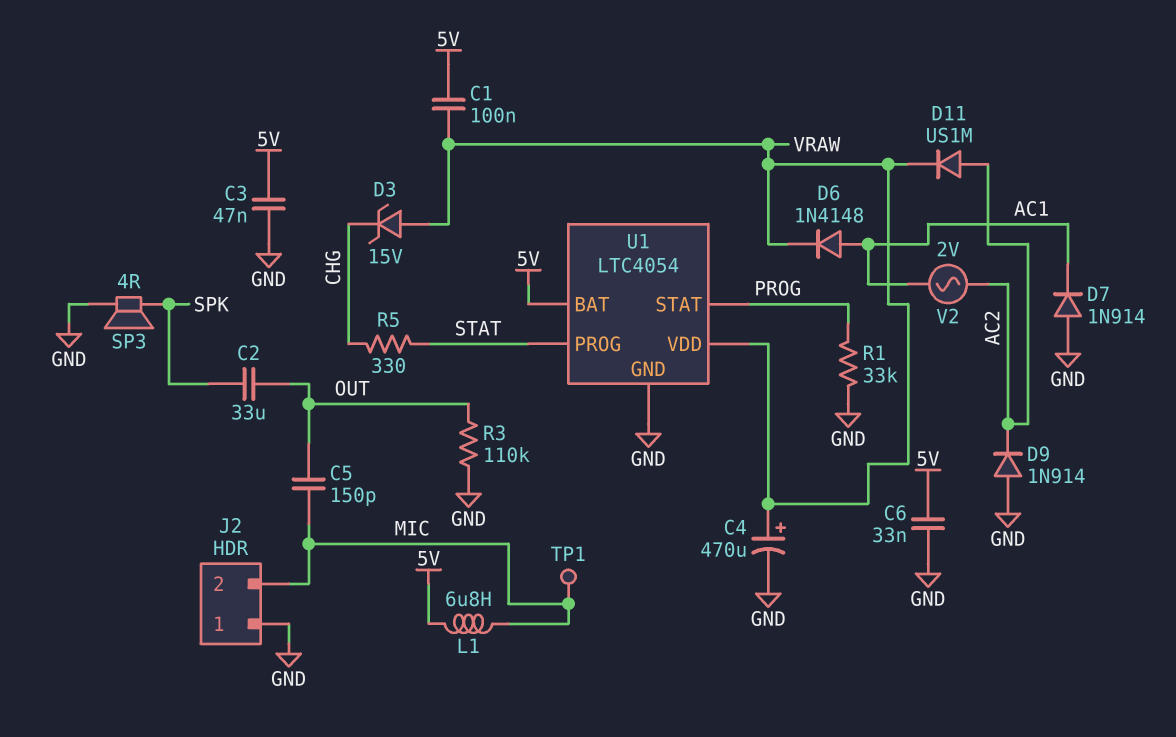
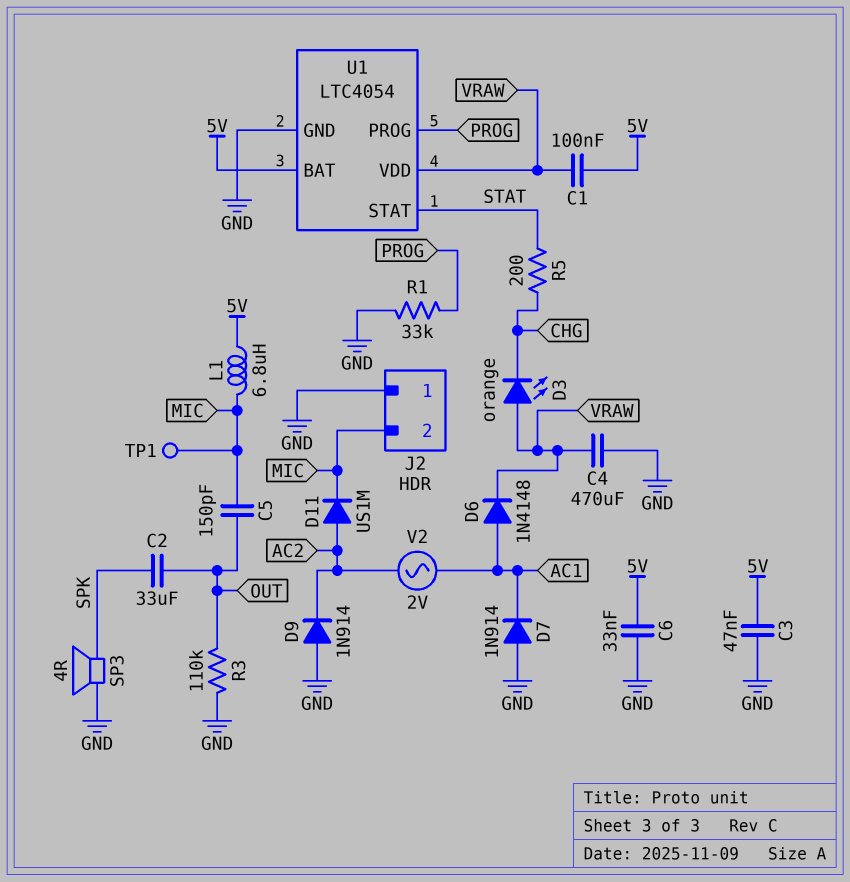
C4: 470uF (plus VRAW, minus GND) -> 470uF (GND, VRAW)
D3: zener 15V (A VRAW, K CHG) -> LED orange (A VRAW, K CHG)
D11: diode US1M (A AC2, K VRAW) -> diode US1M (A AC2, K MIC)
R5: 330 (CHG, STAT) -> 200 (CHG, STAT)
U1 pin PROG: STAT -> PROG
U1 pin STAT: PROG -> STAT

